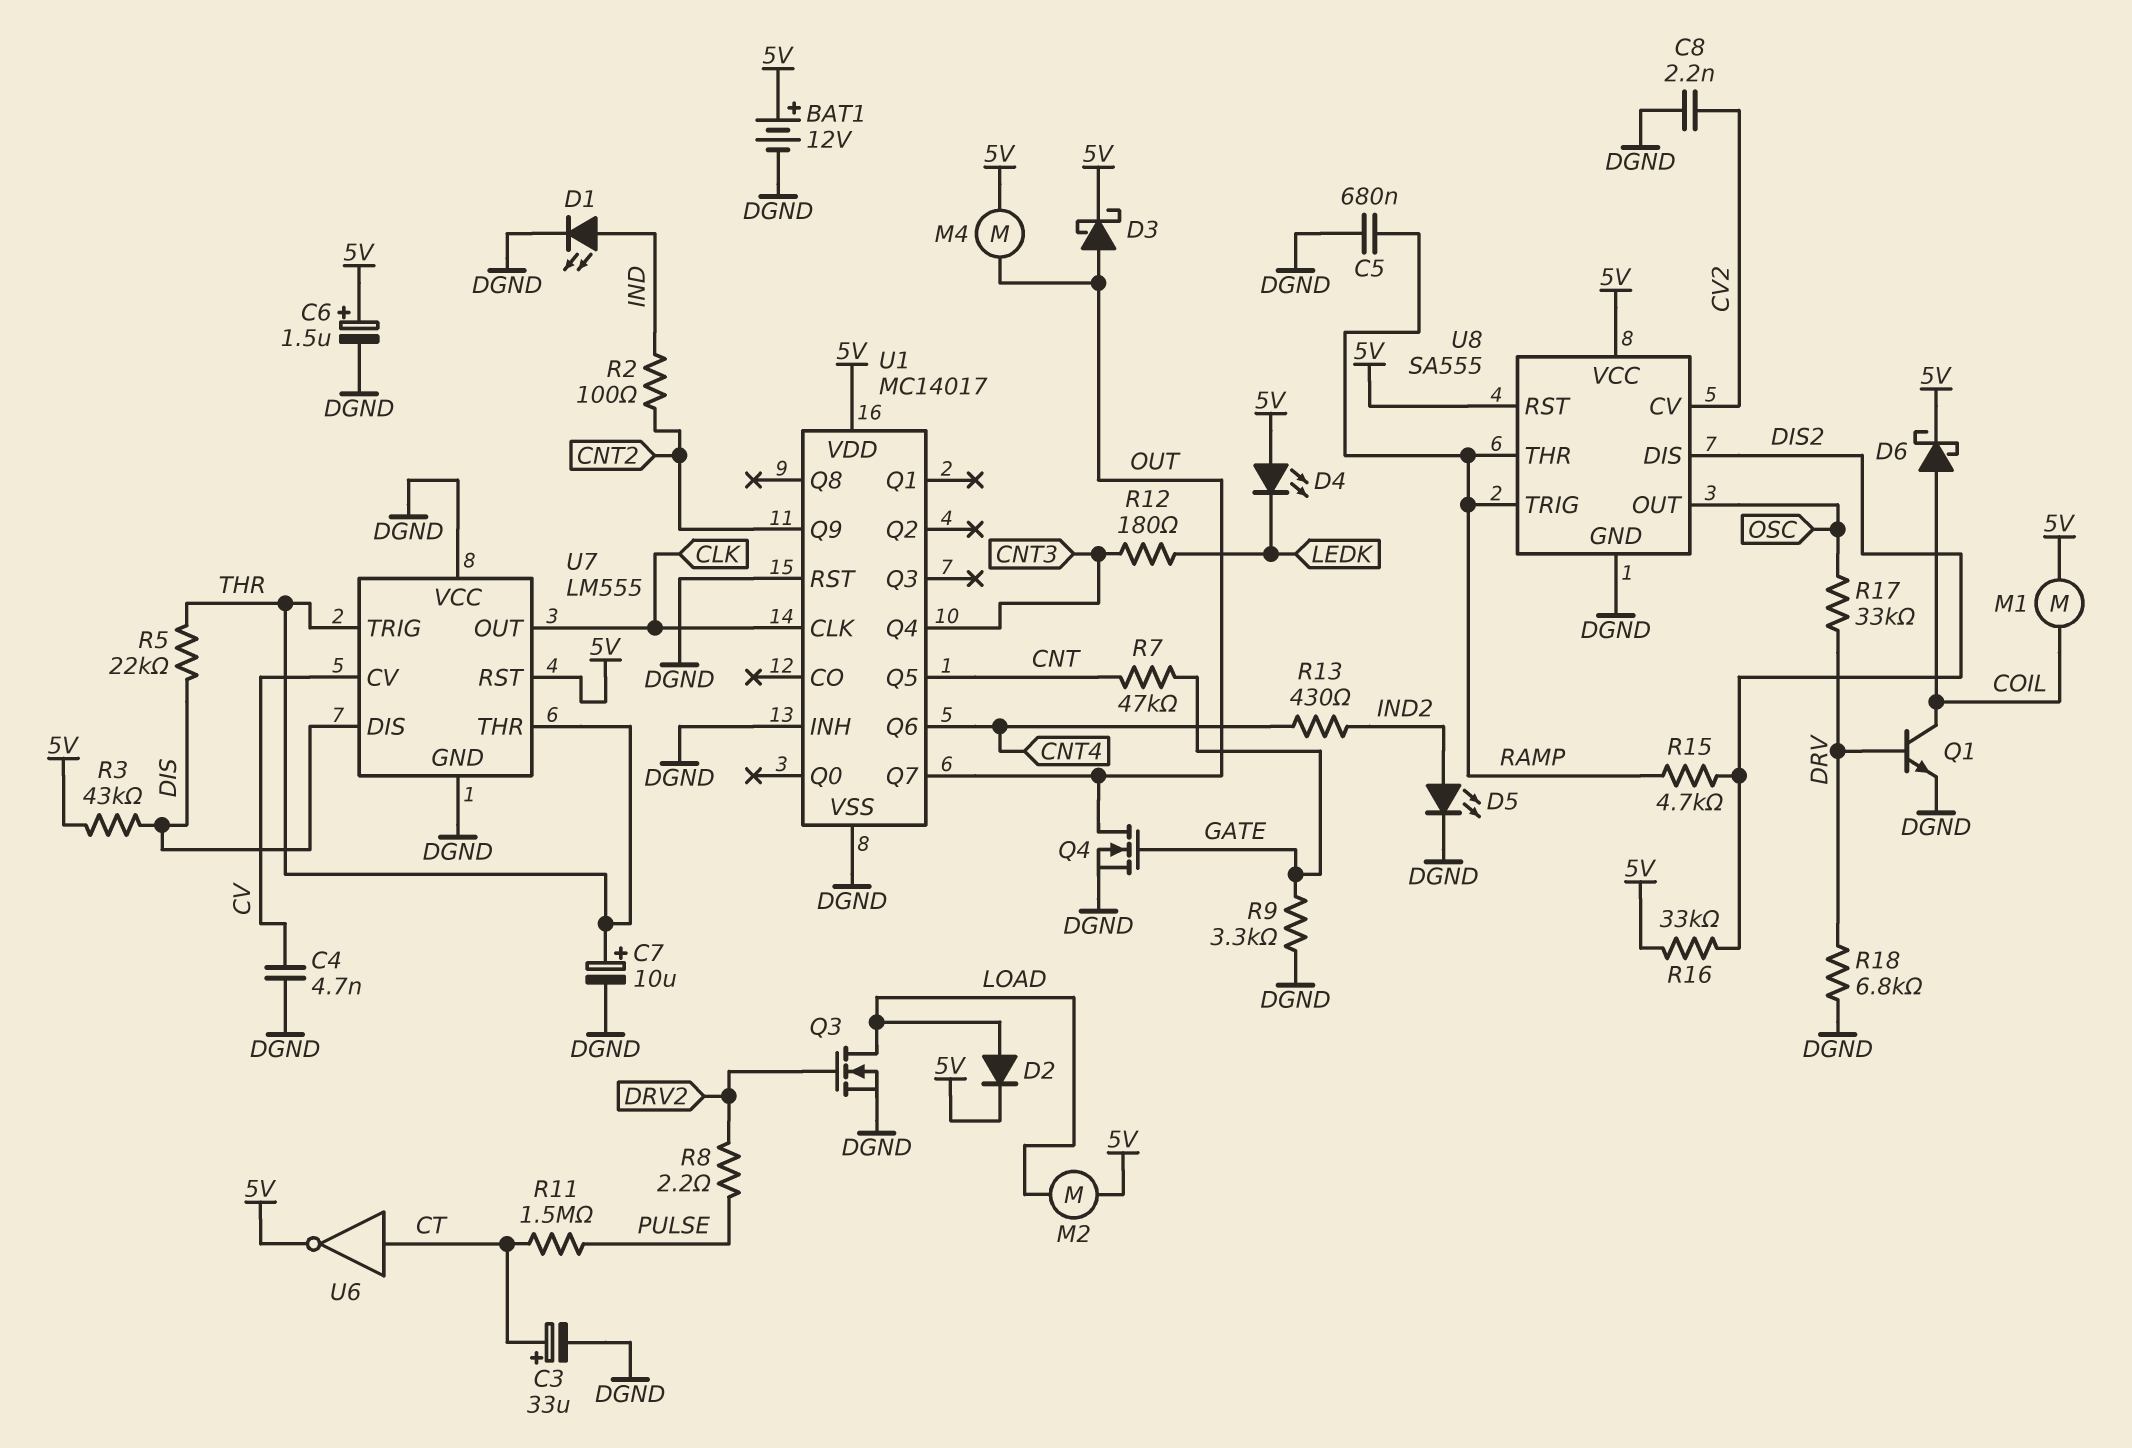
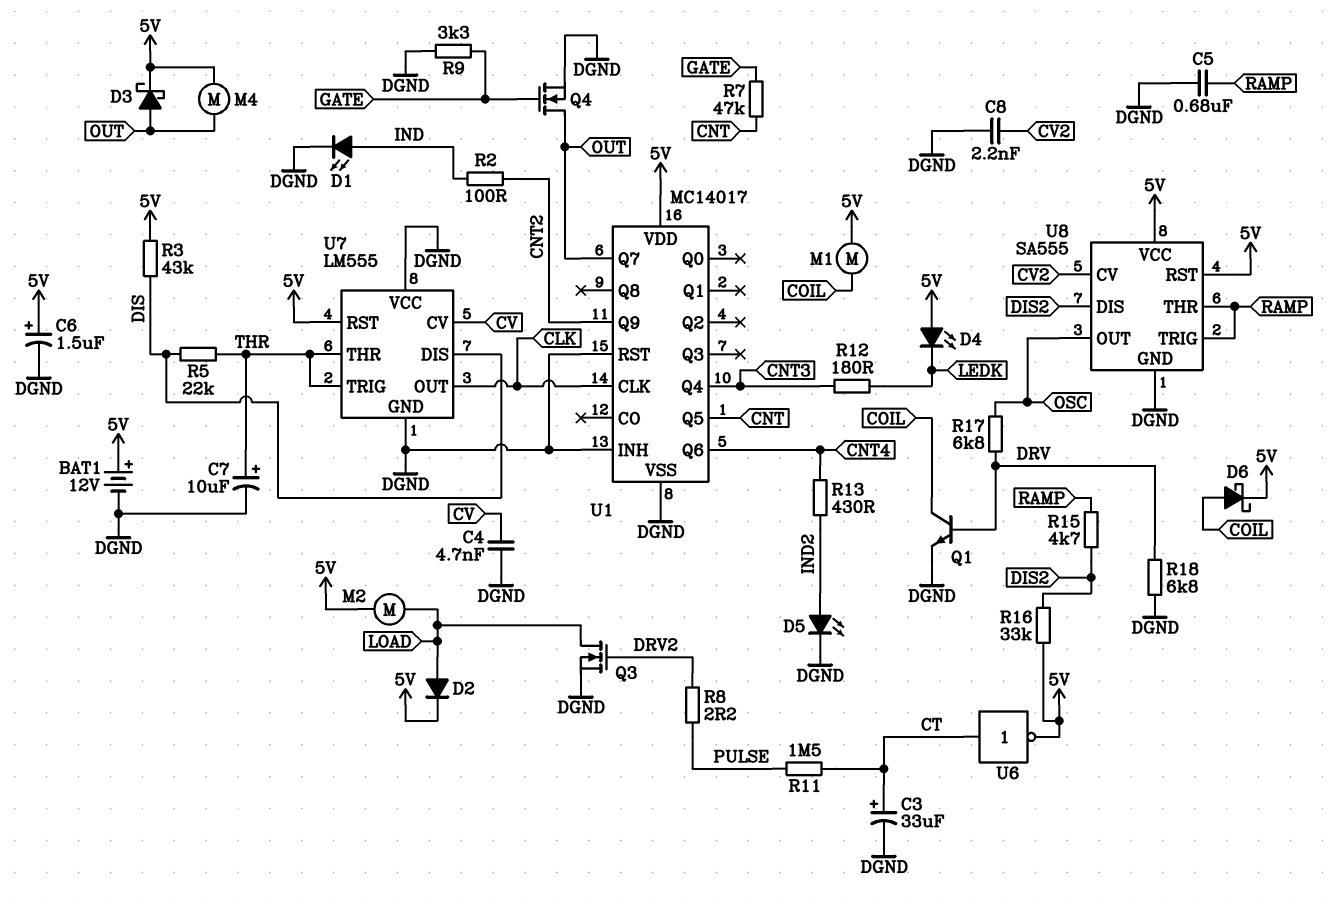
R17: 33k (DRV, OSC) -> 6.8k (DRV, OSC)

